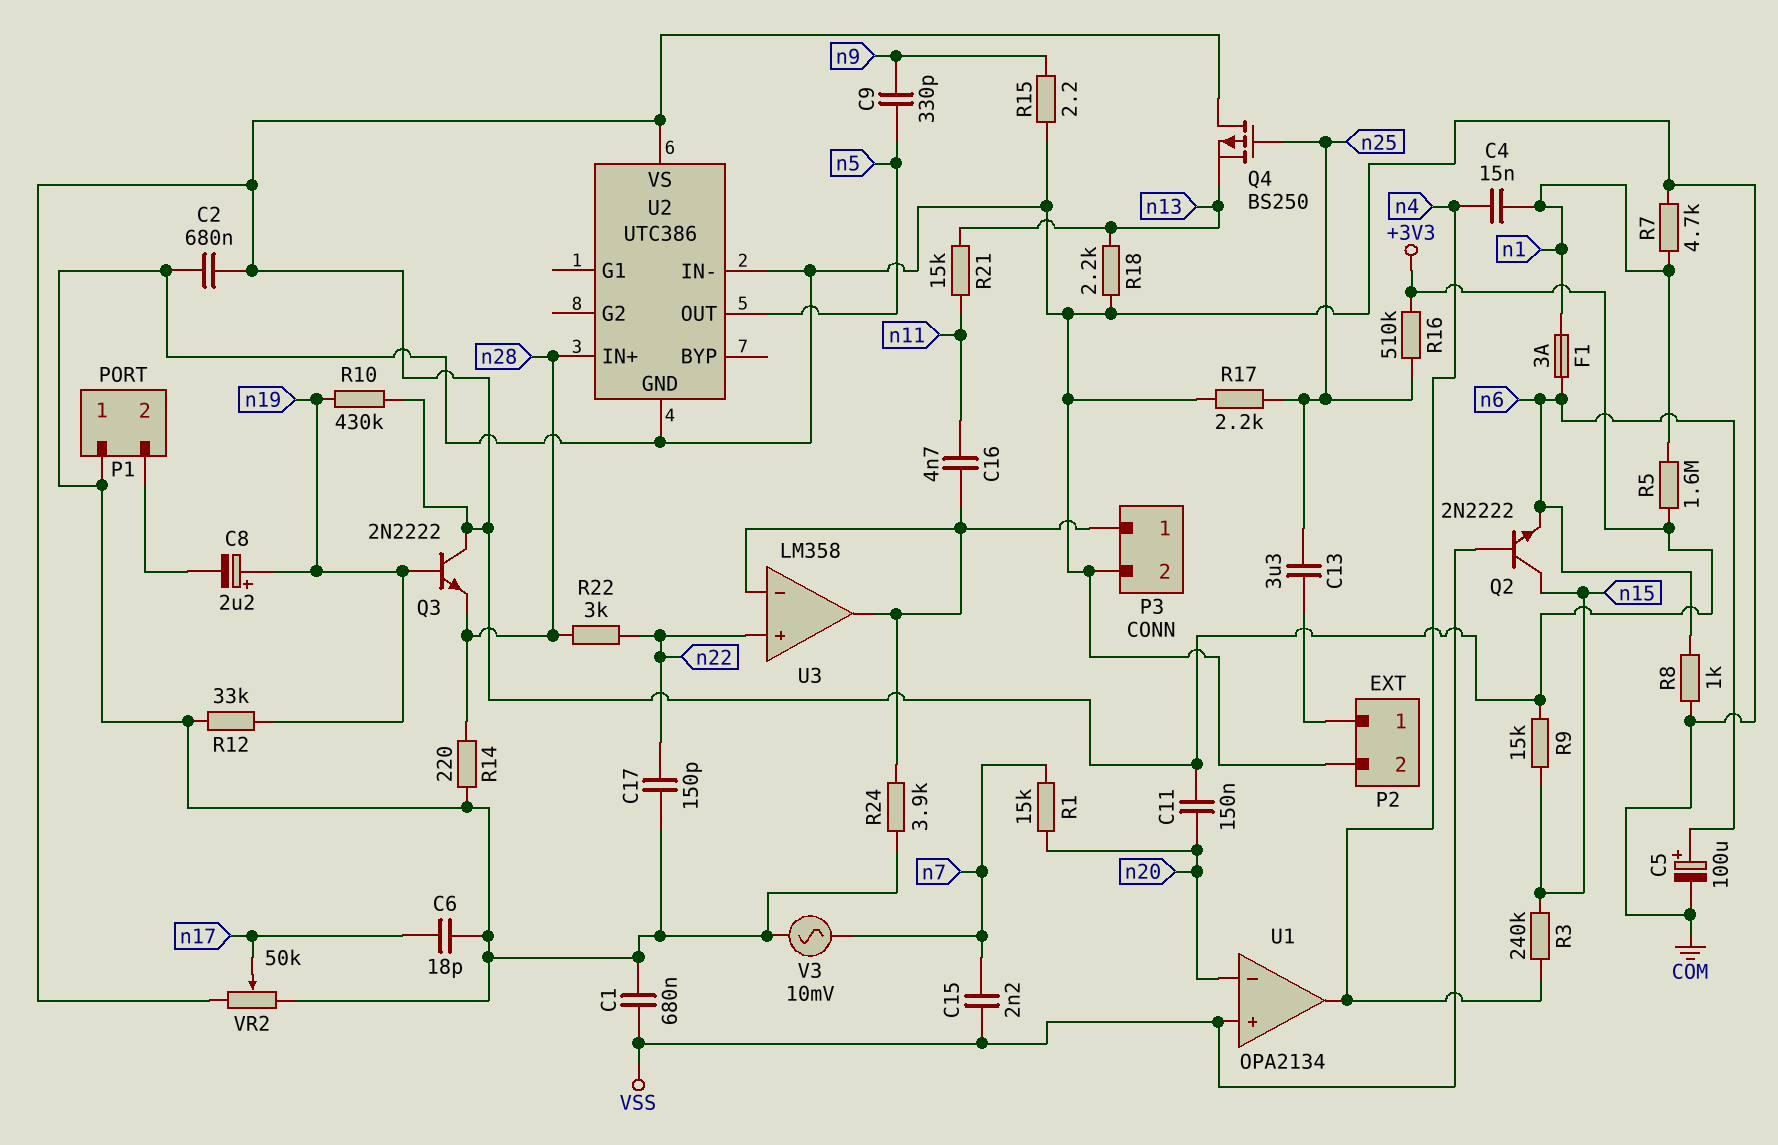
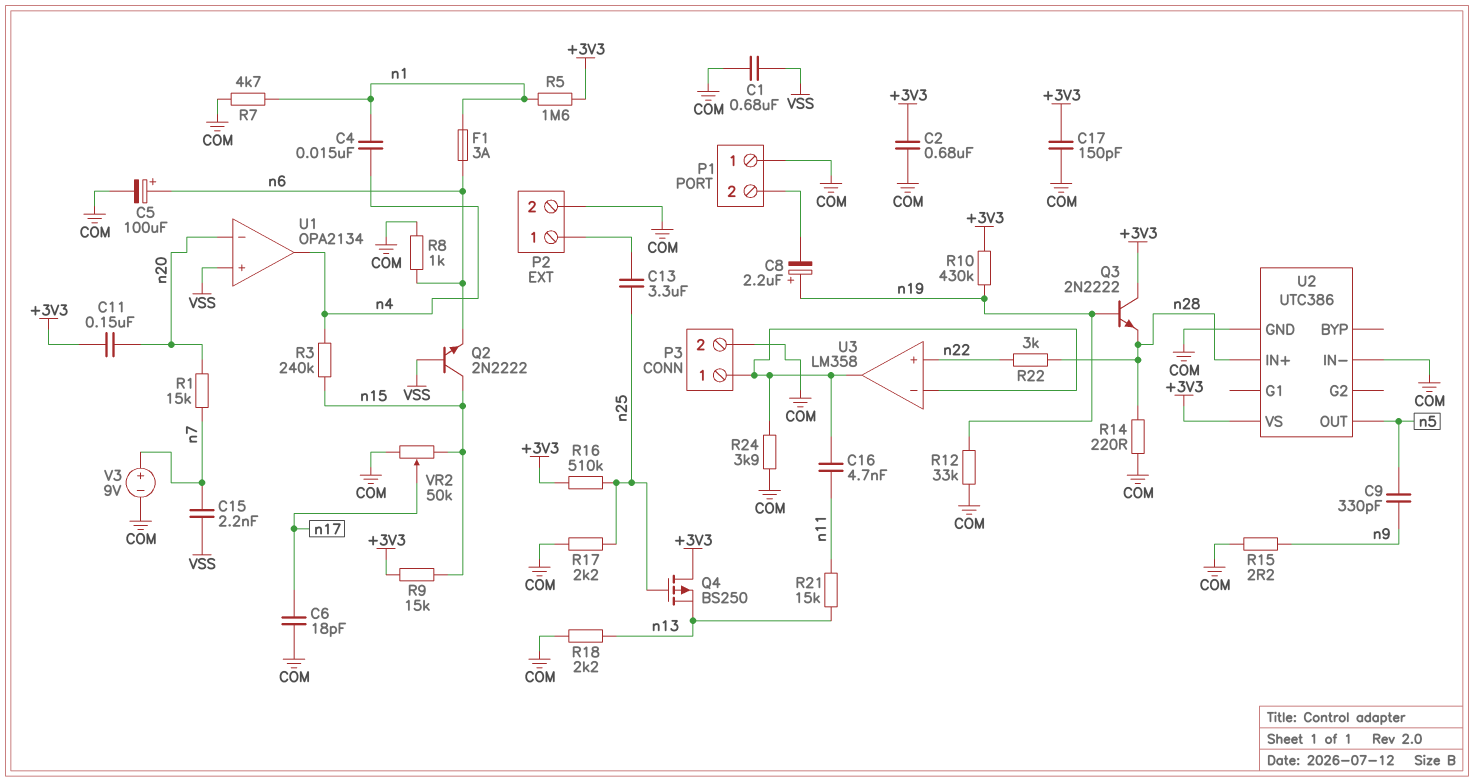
C17: 150pF (COM, n22) -> 150pF (+3V3, COM)
V3: AC 10mV (COM, n7) -> 9V (plus n7, minus COM)
VR2: 50k (+3V3, COM, wiper n17) -> 50k (COM, n15, wiper n17)

